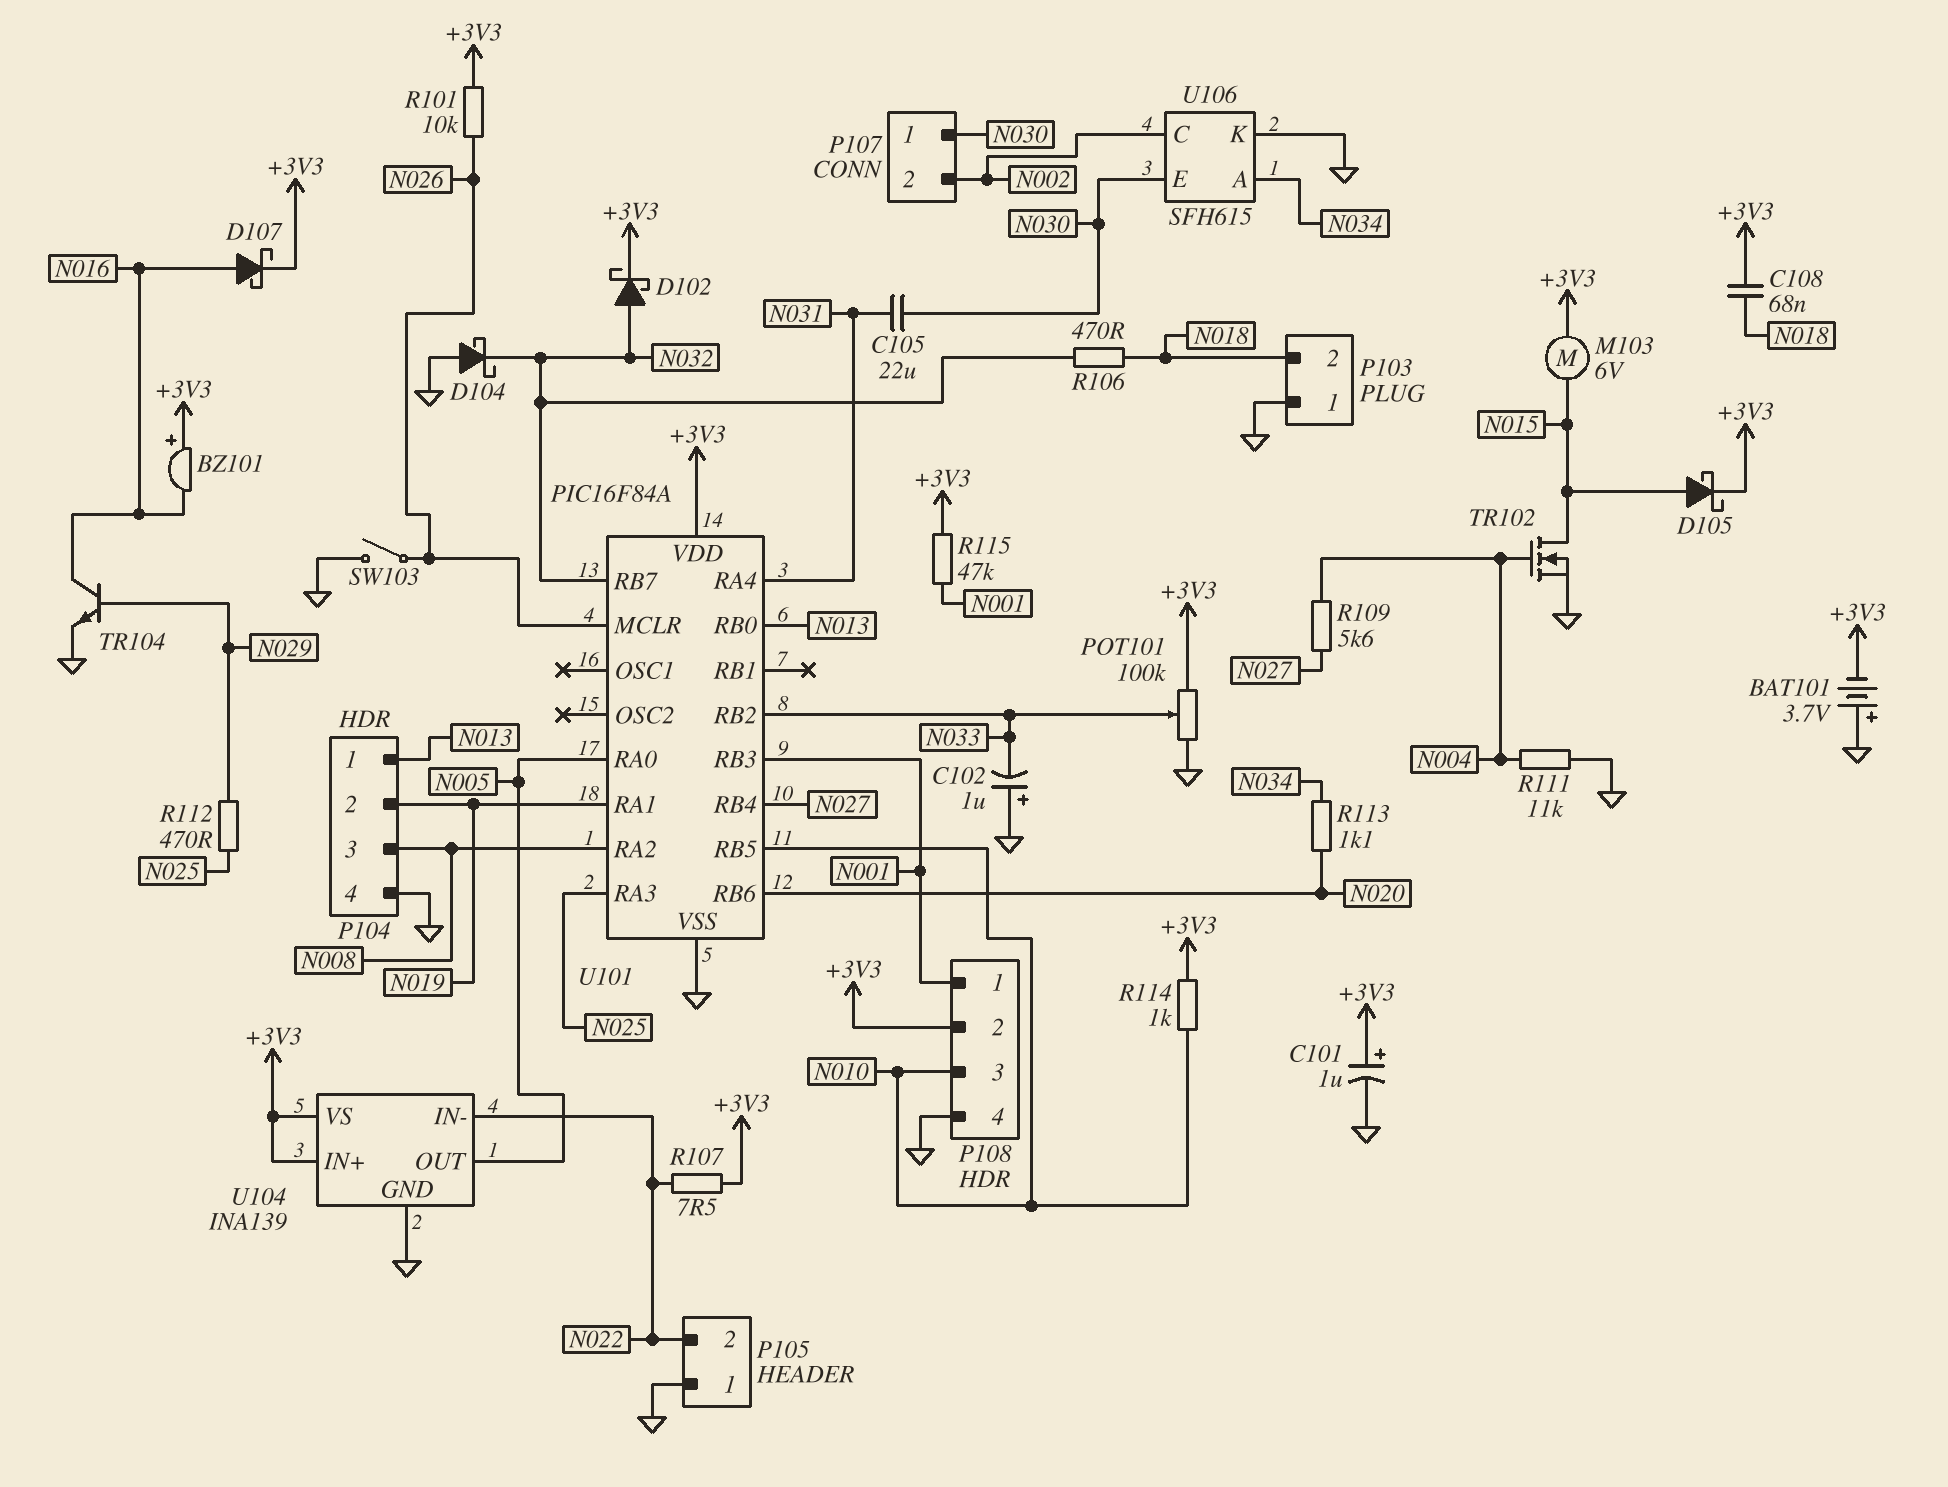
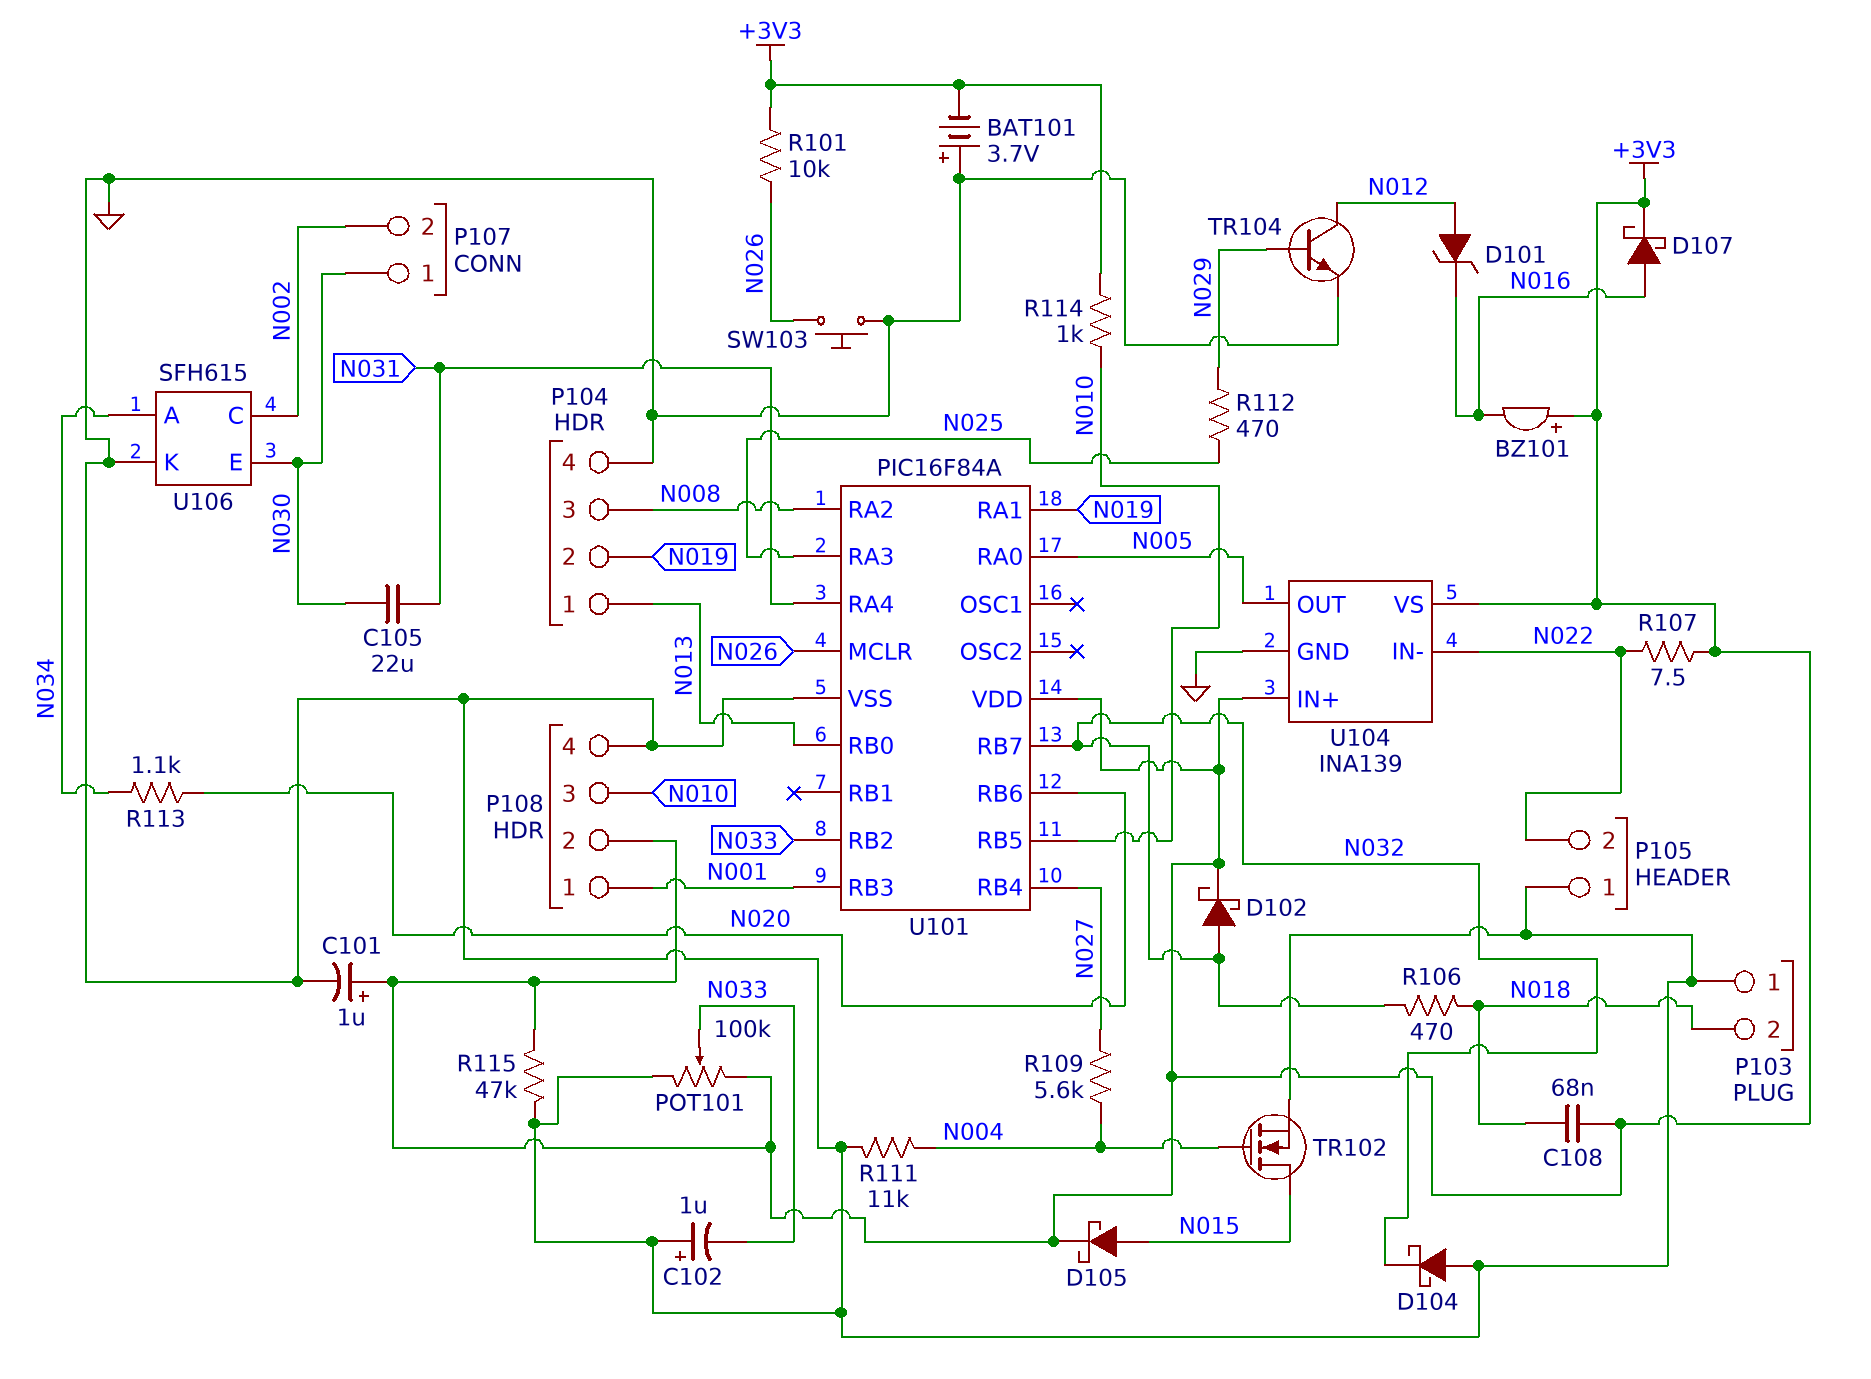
D101: none -> zener (A N012, K N016)
M103: motor 6V (+3V3, N015) -> none
R115: 47k (+3V3, N001) -> 47k (+3V3, GND)
SW103: switch (GND, N026) -> button (GND, N026)
TR104: NPN (B N029, C N016, E GND) -> NPN (B N029, C N012, E GND)

